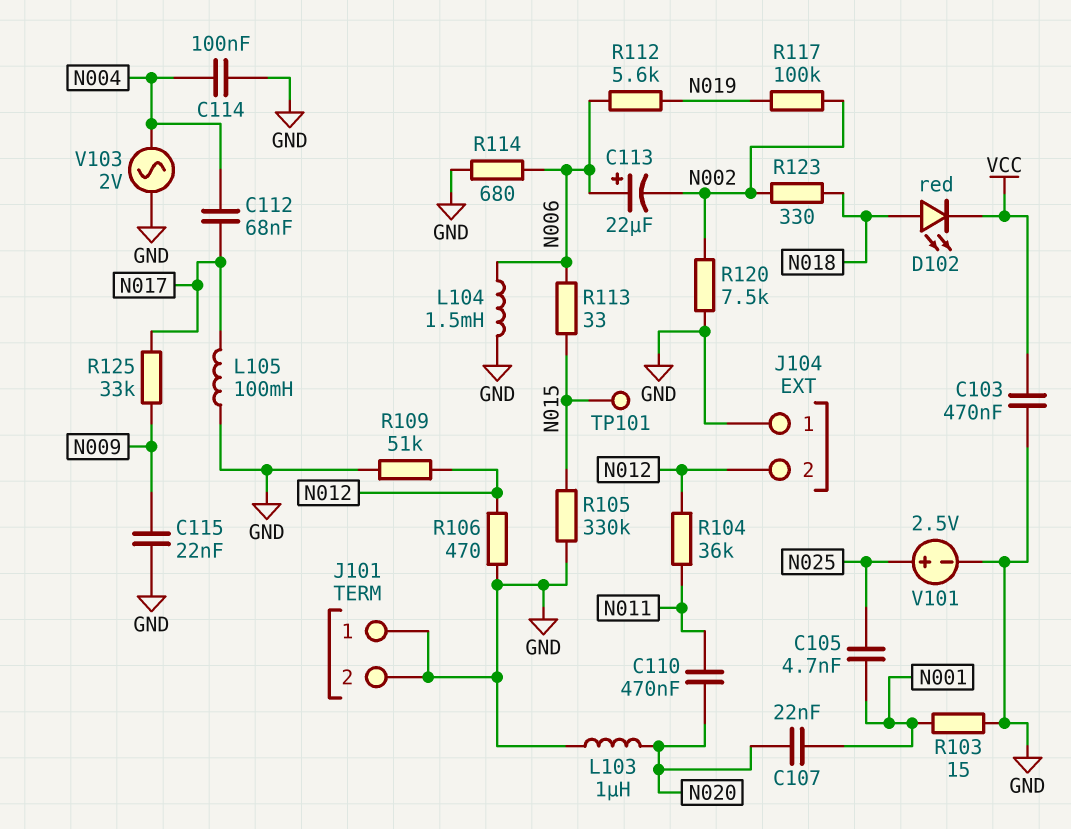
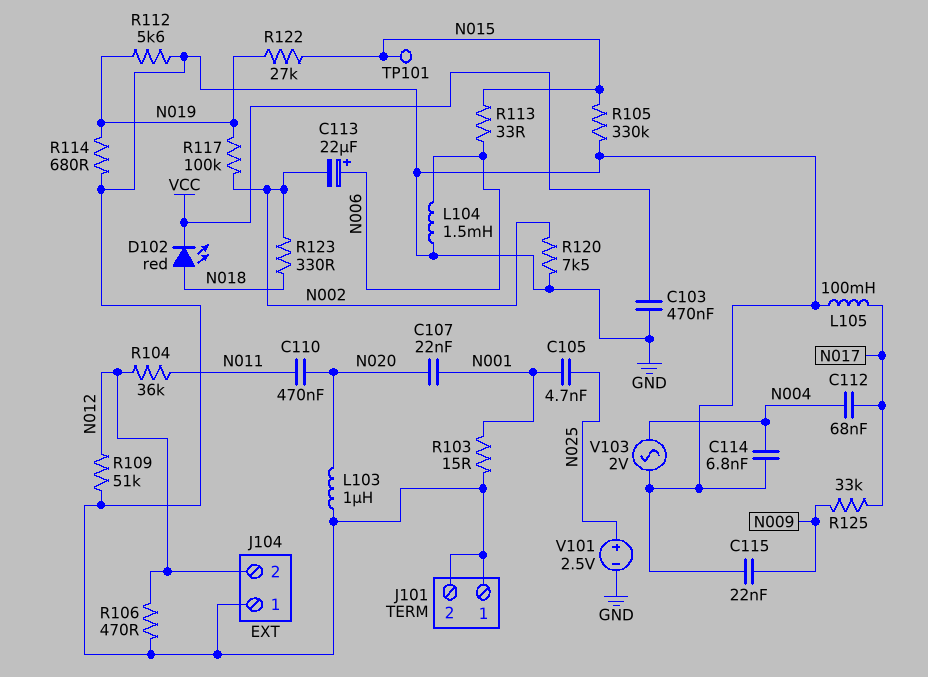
C114: 100nF (GND, N004) -> 6.8nF (GND, N004)
R112: 5.6k (N006, N019) -> 5.6k (GND, N019)
R114: 680 (GND, N006) -> 680 (GND, N019)
R122: none -> 27k (N015, N019)

